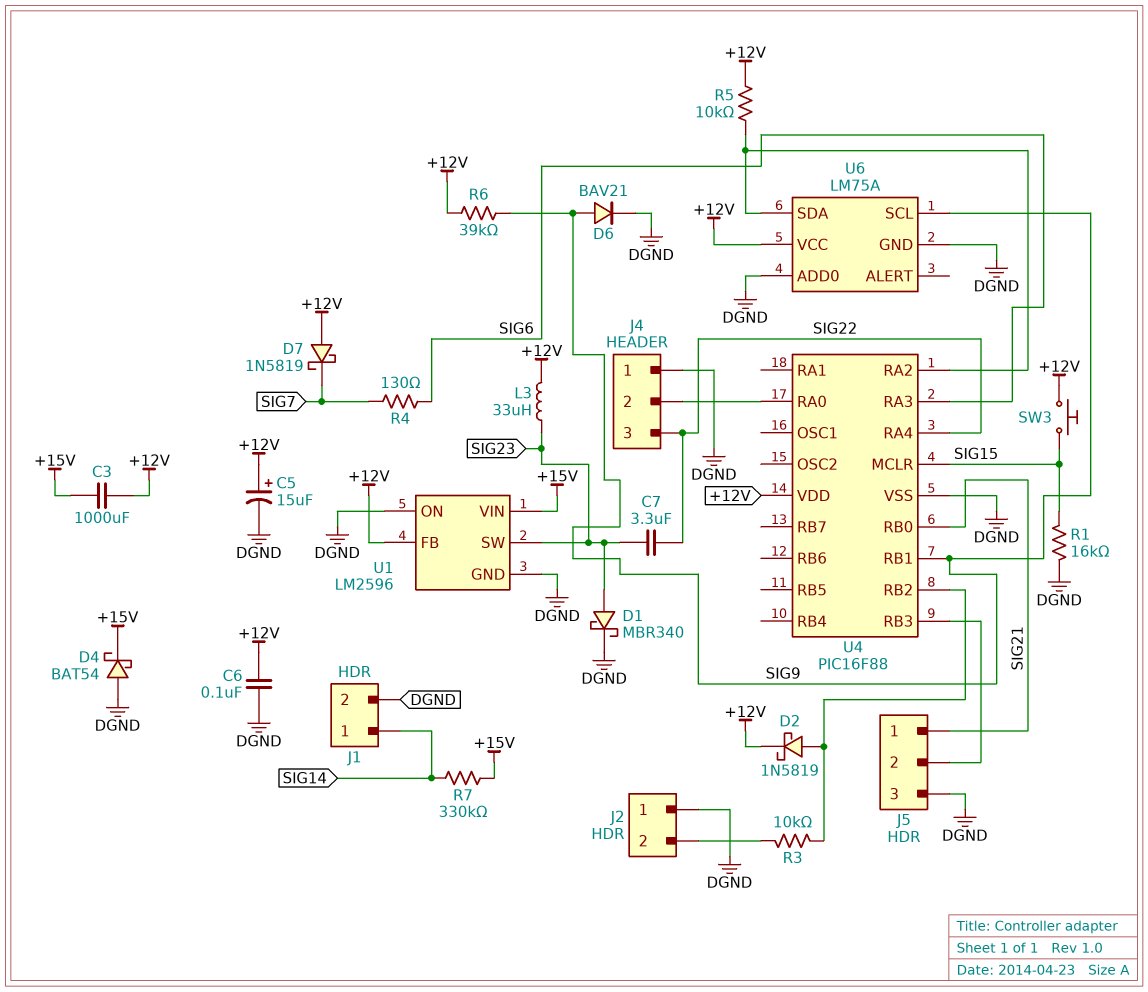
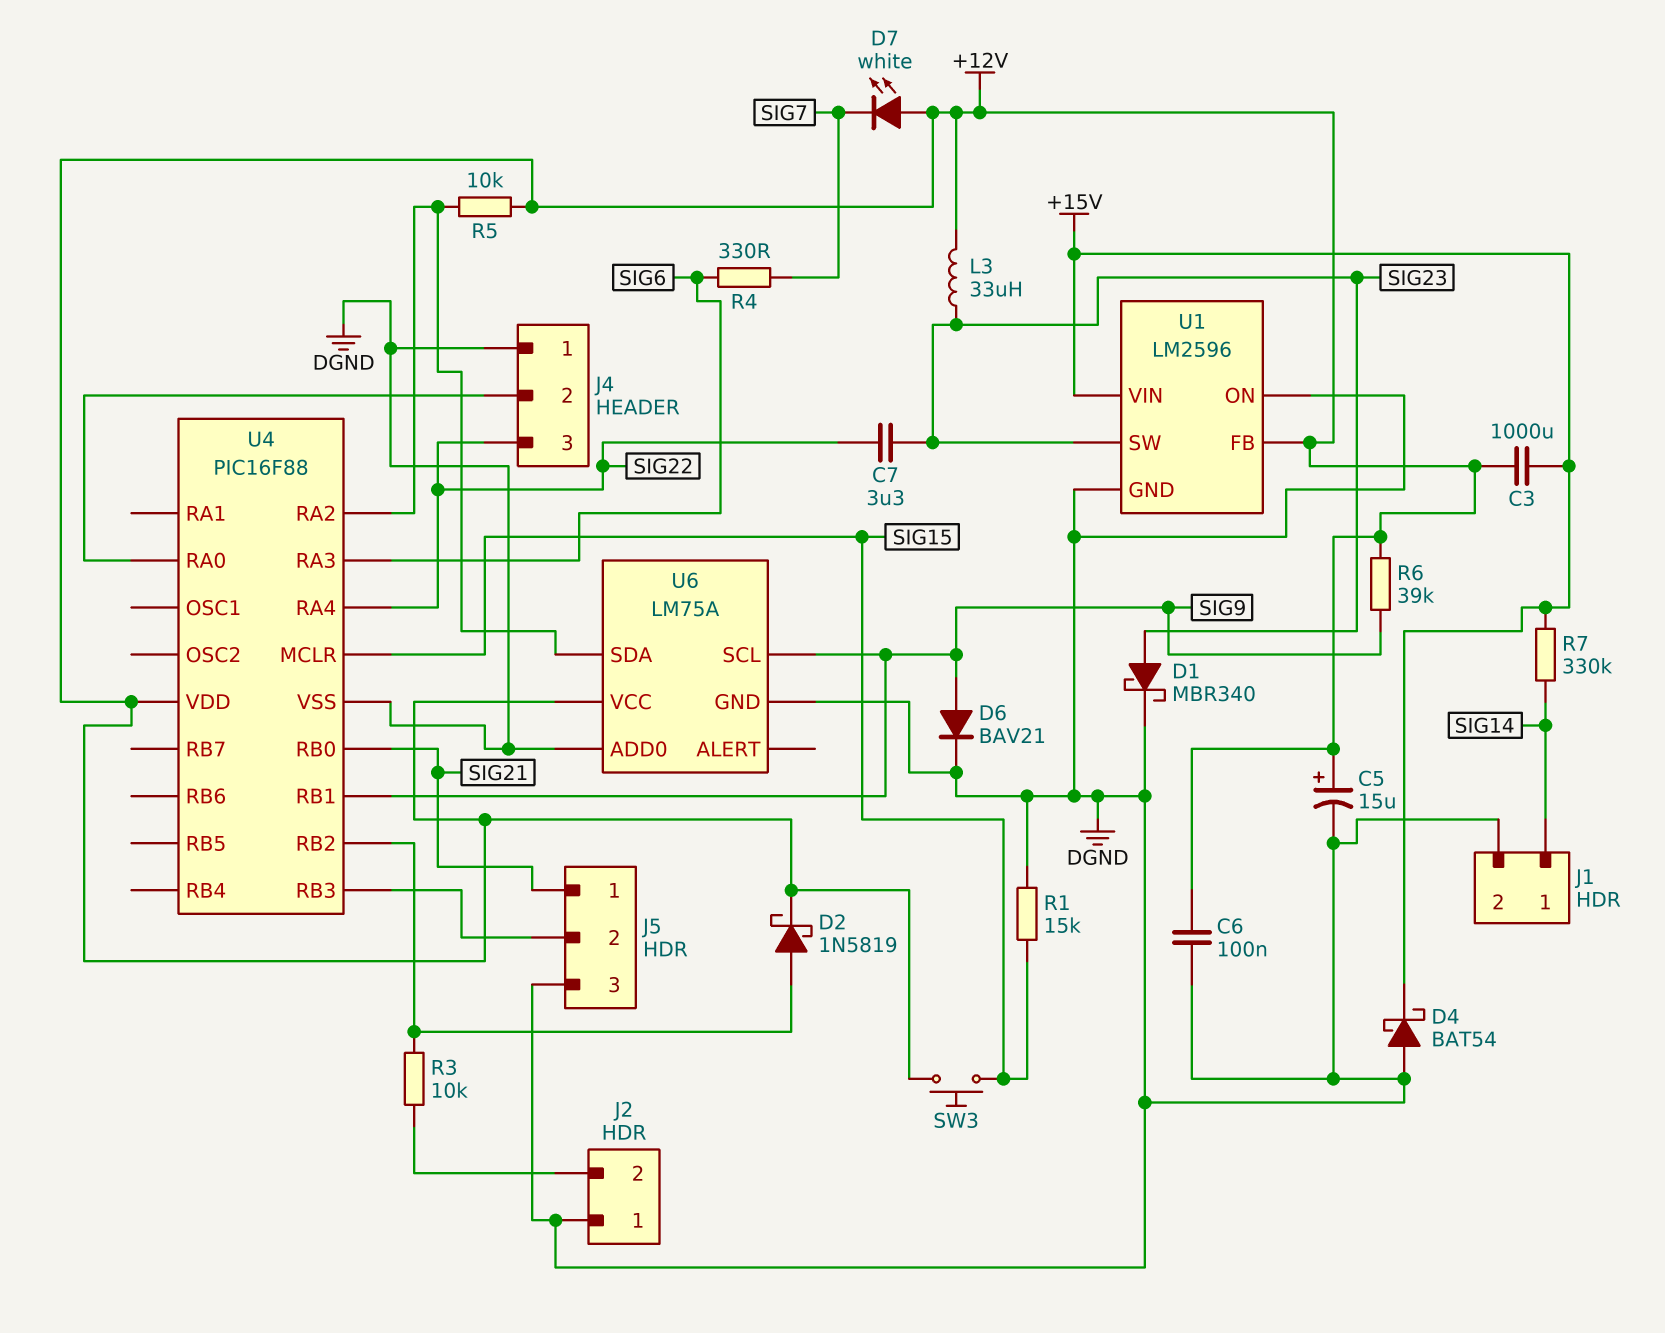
D7: schottky 1N5819 (A +12V, K SIG7) -> LED white (A +12V, K SIG7)
R1: 16k (DGND, SIG15) -> 15k (DGND, SIG15)
R4: 130 (SIG6, SIG7) -> 330 (SIG6, SIG7)

